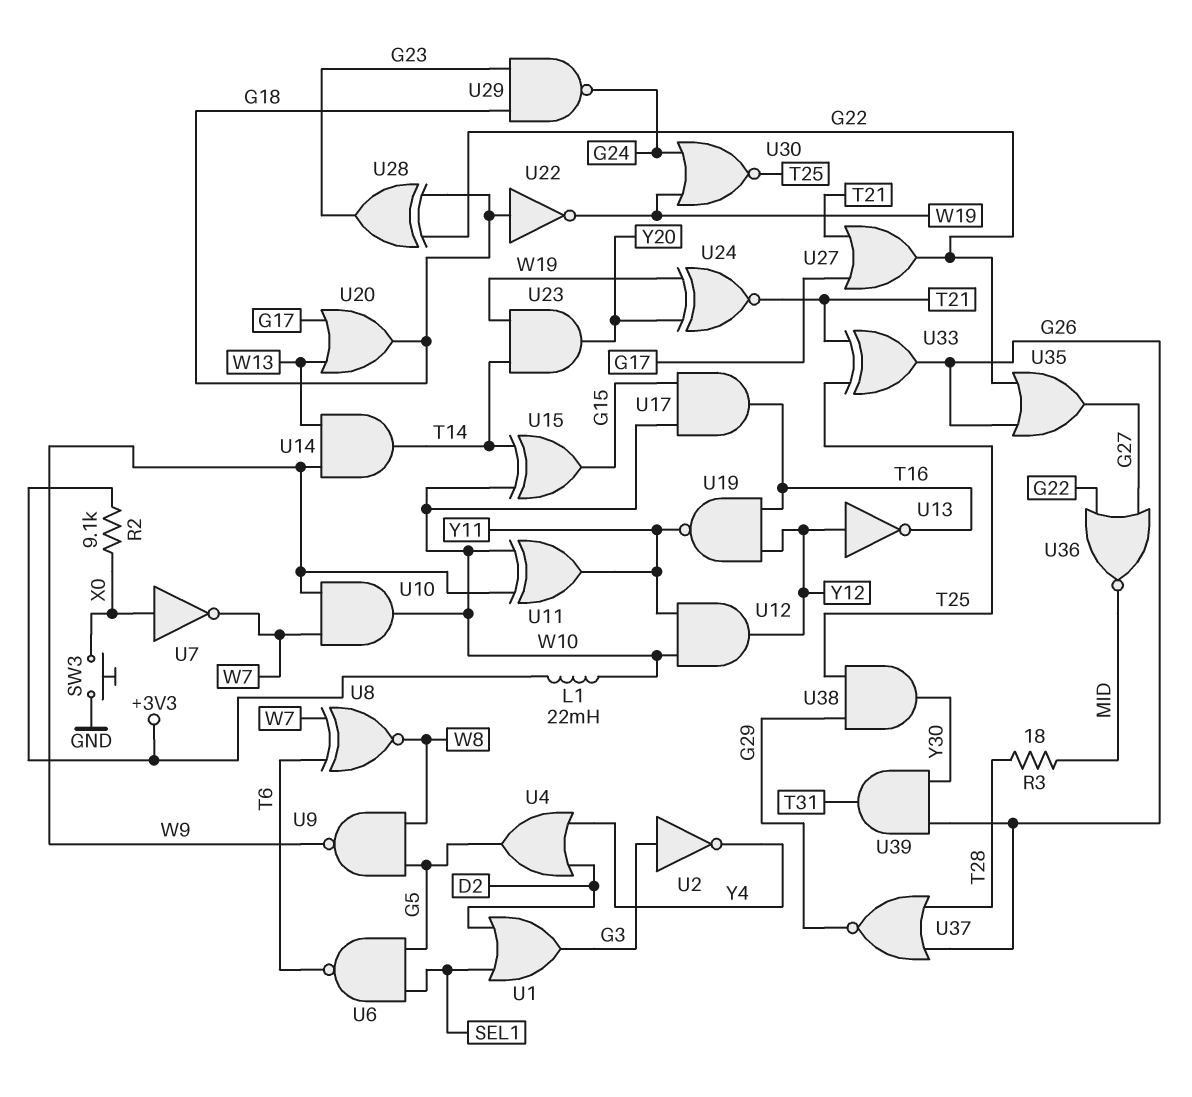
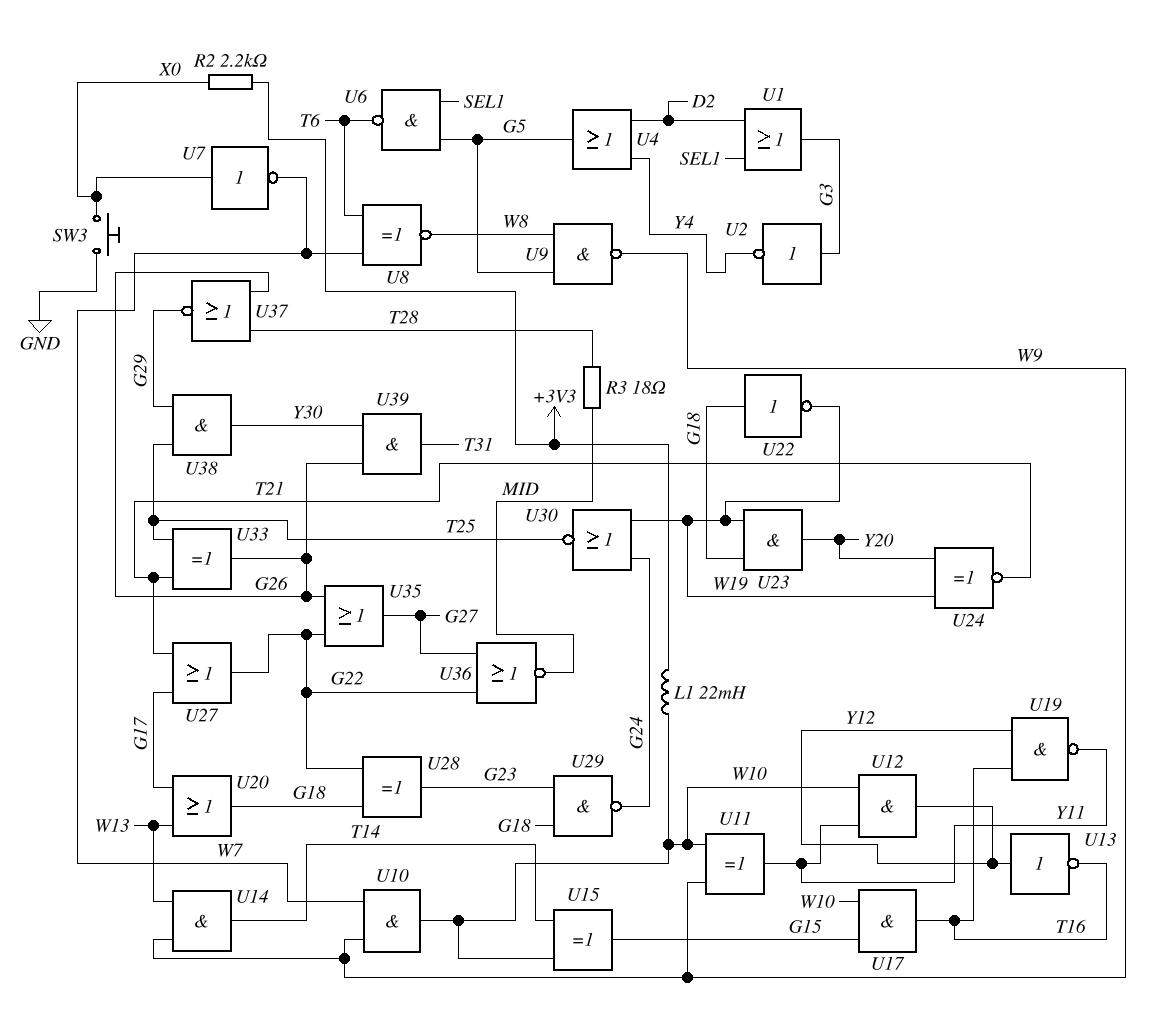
R2: 9.1k (+3V3, X0) -> 2.2k (+3V3, X0)
U23: AND (in T14, in W19, out Y20) -> AND (in G18, in W19, out Y20)

